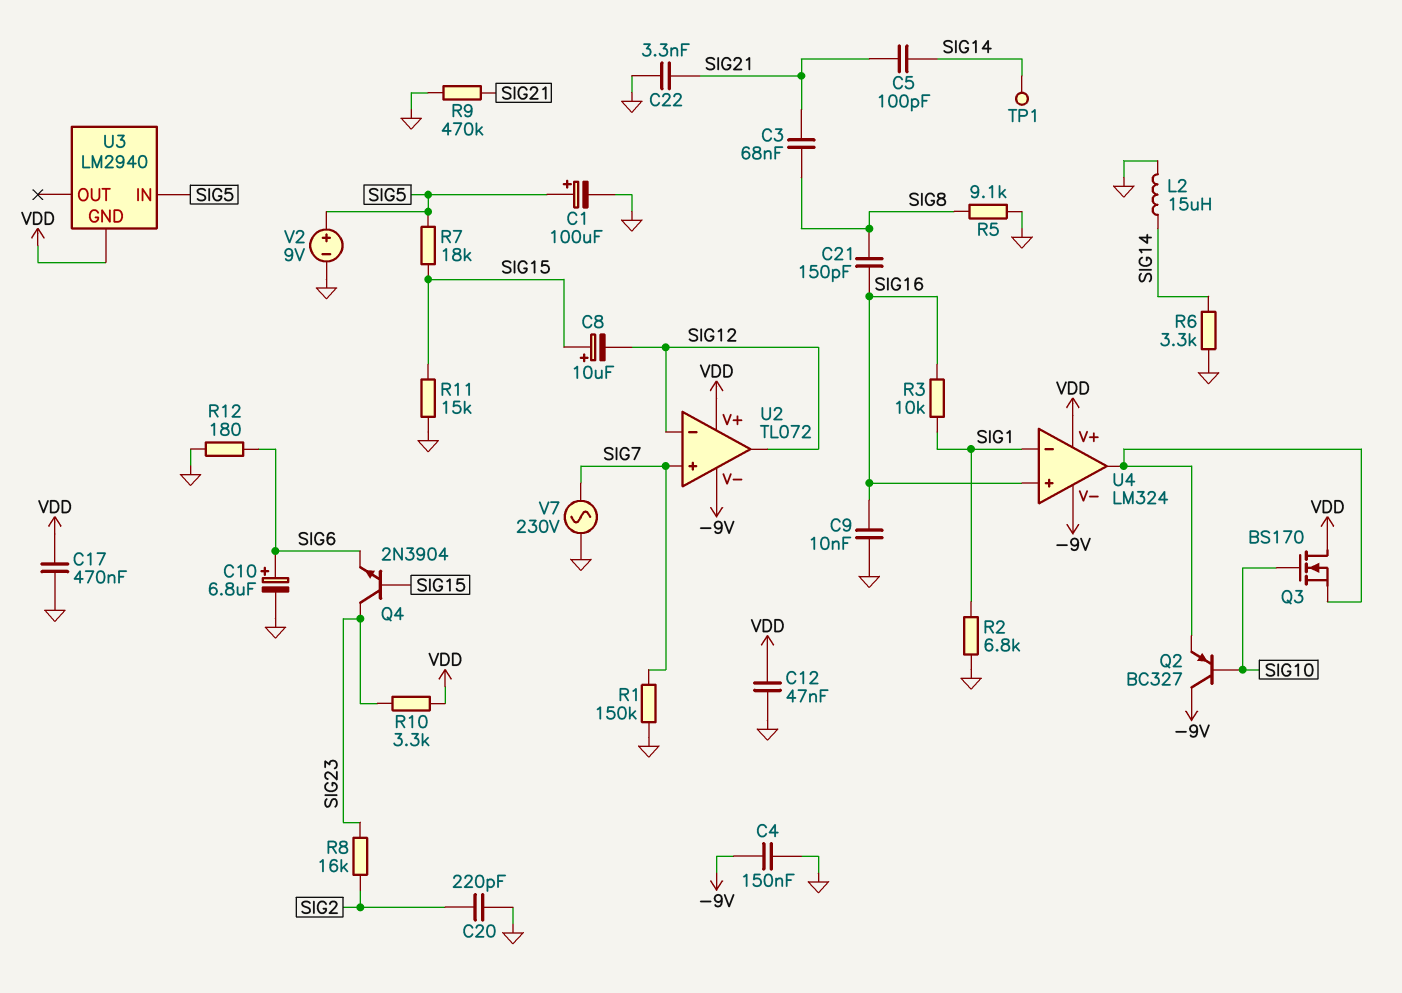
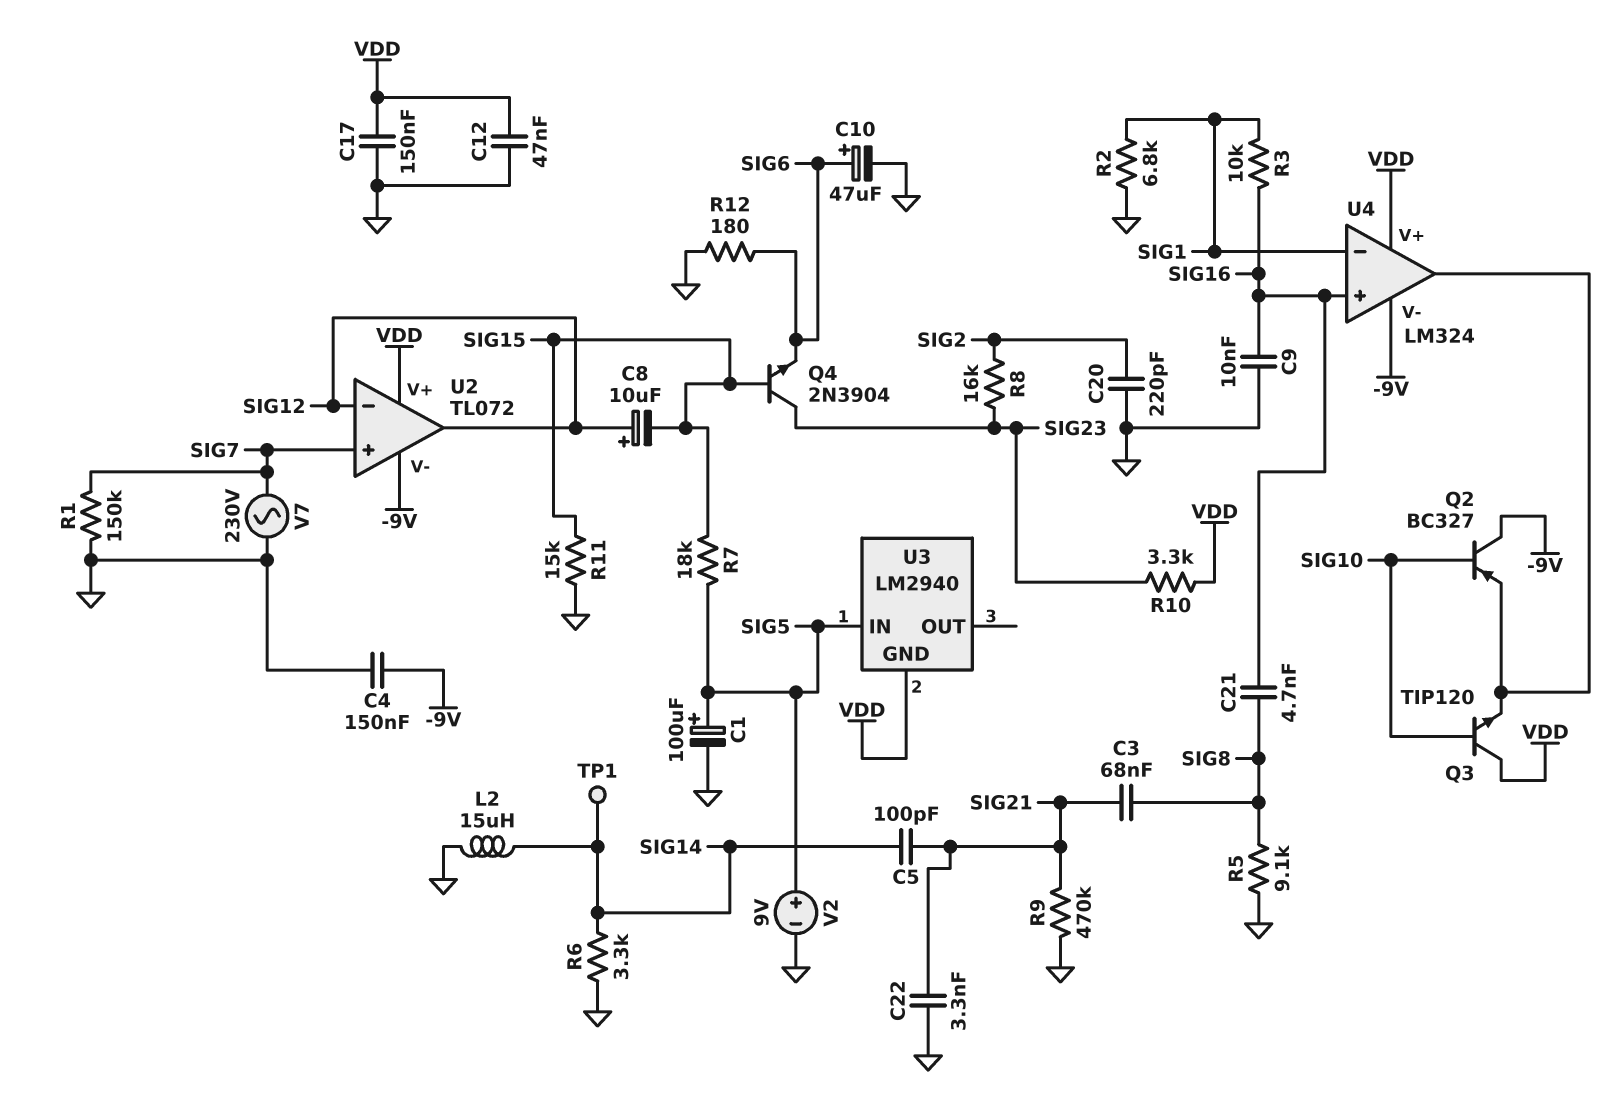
C8: 10uF (plus SIG15, minus SIG12) -> 10uF (plus SIG12, minus SIG15)
C10: 6.8uF (plus SIG6, minus GND) -> 47uF (plus SIG6, minus GND)
C17: 470nF (GND, VDD) -> 150nF (GND, VDD)
C21: 150pF (SIG8, SIG16) -> 4.7nF (SIG8, SIG16)
Q3: NMOS BS170 (G SIG10, D VDD, S U4/out) -> NPN TIP120 (B SIG10, C VDD, E U4/out)

